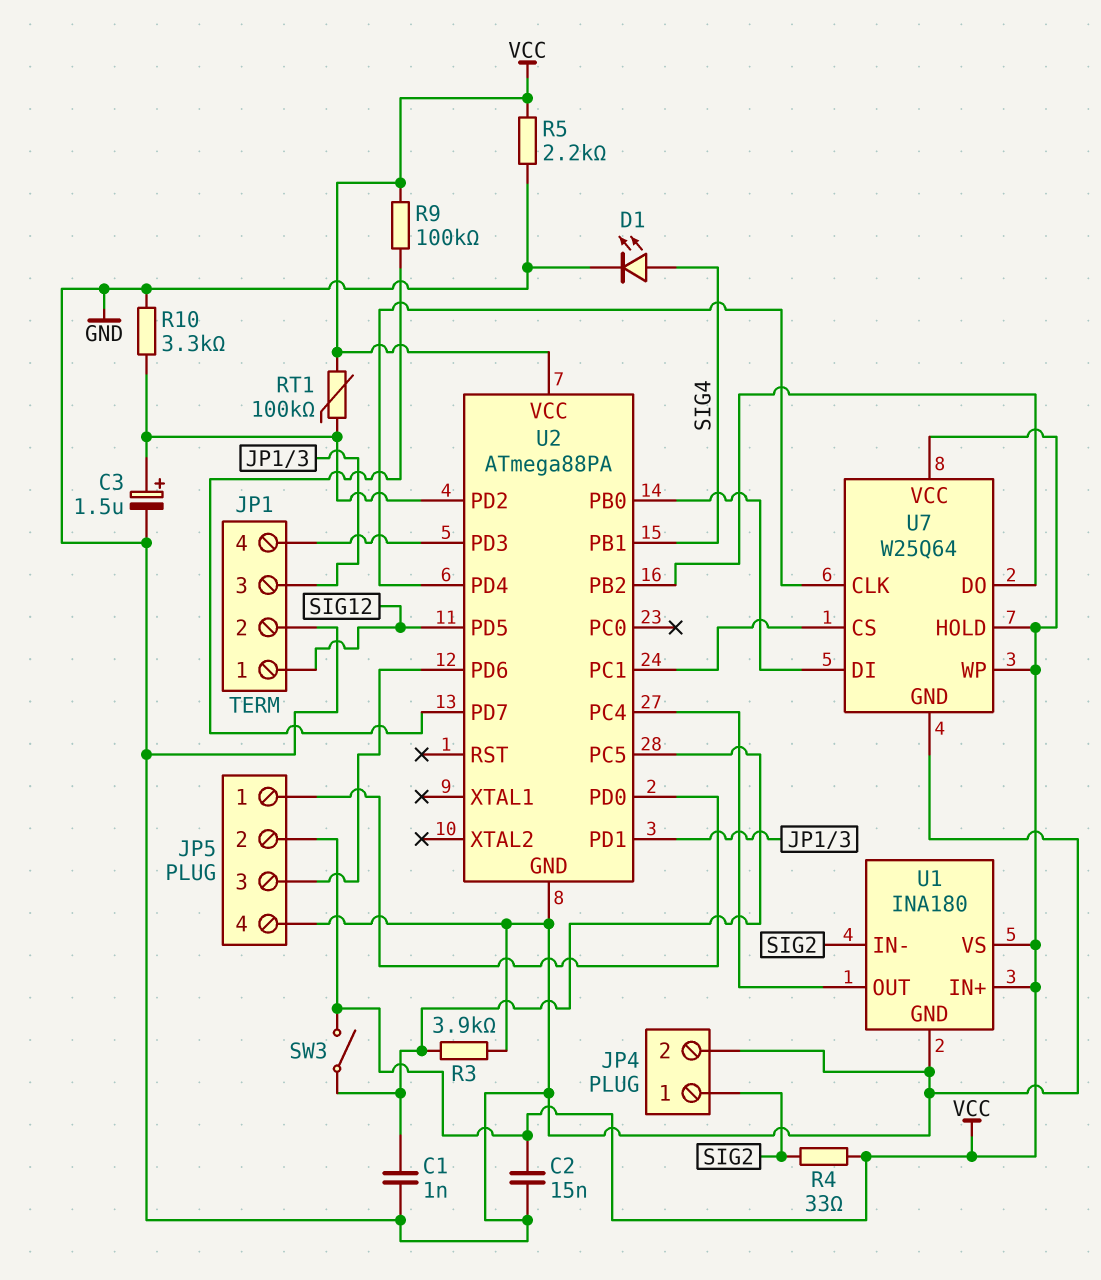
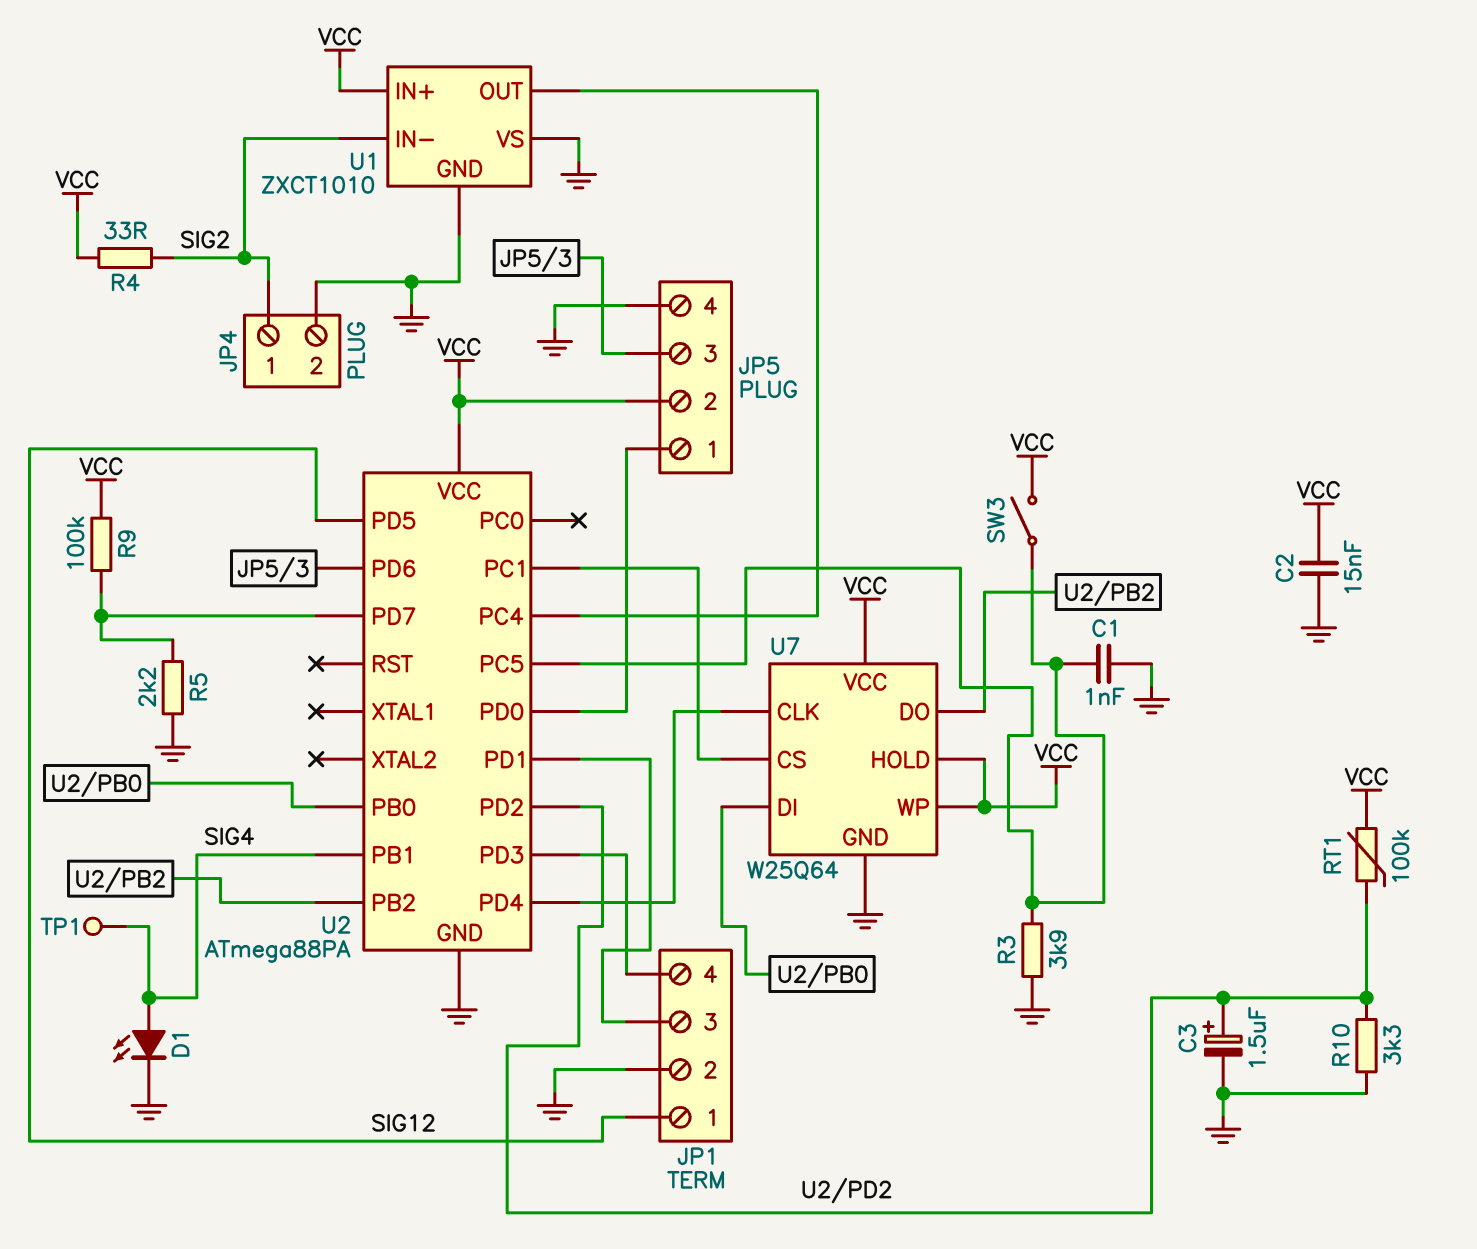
R5: 2.2k (GND, VCC) -> 2.2k (GND, U2/PD7)
TP1: none -> test point (SIG4)
U1: INA180 -> ZXCT1010
U1 pin VS: VCC -> GND

